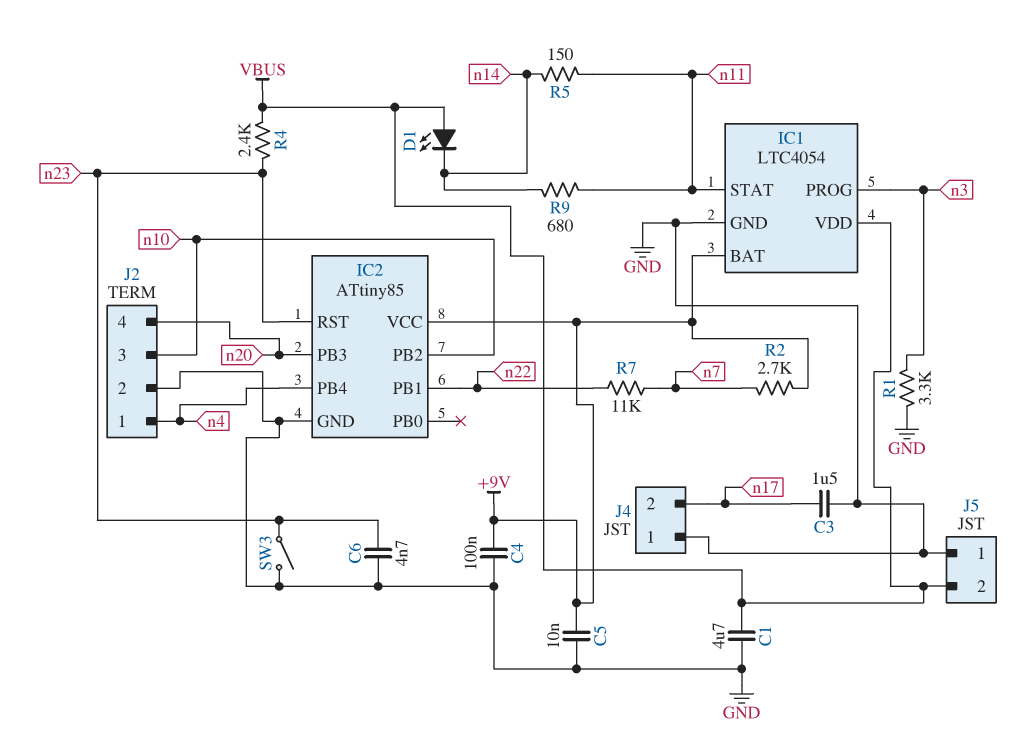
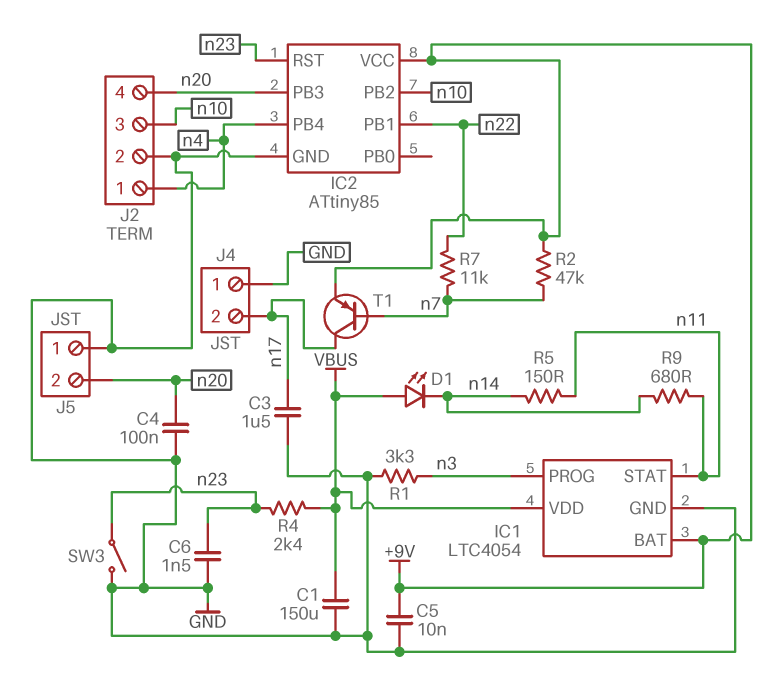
C1: 4.7uF (GND, VBUS) -> 150uF (GND, VBUS)
C4: 100nF (+9V, GND) -> 100nF (GND, n20)
C6: 4.7nF (GND, n23) -> 1.5nF (GND, n23)
J5 pin 2: VBUS -> n20
R2: 2.7k (+9V, n7) -> 47k (+9V, n7)
T1: none -> PNP (B n7, C n17, E +9V)

